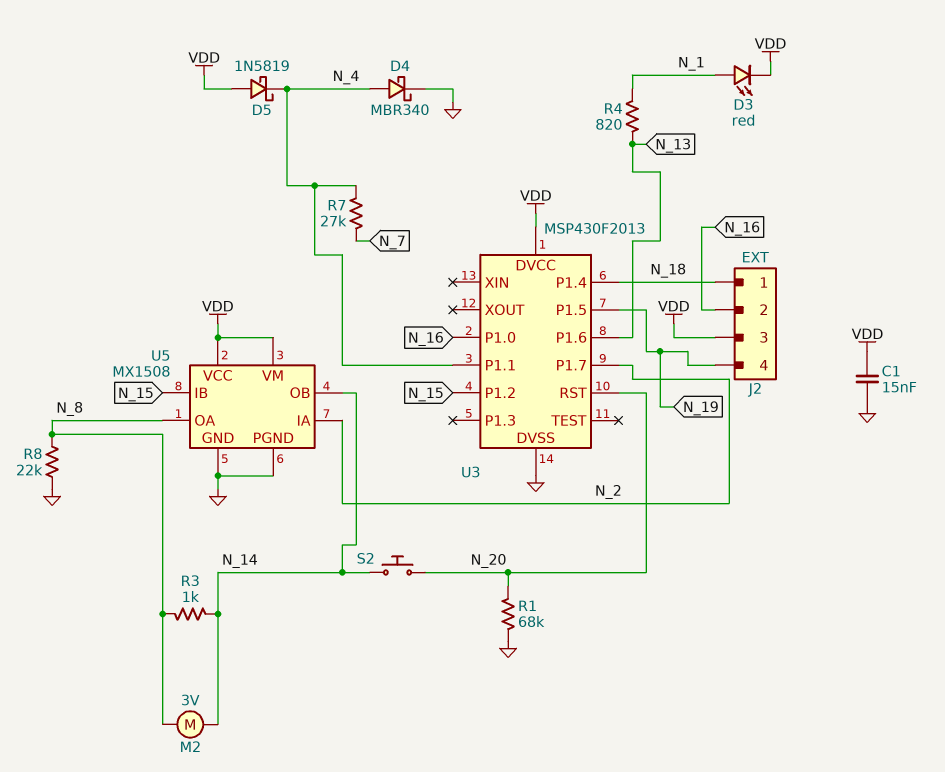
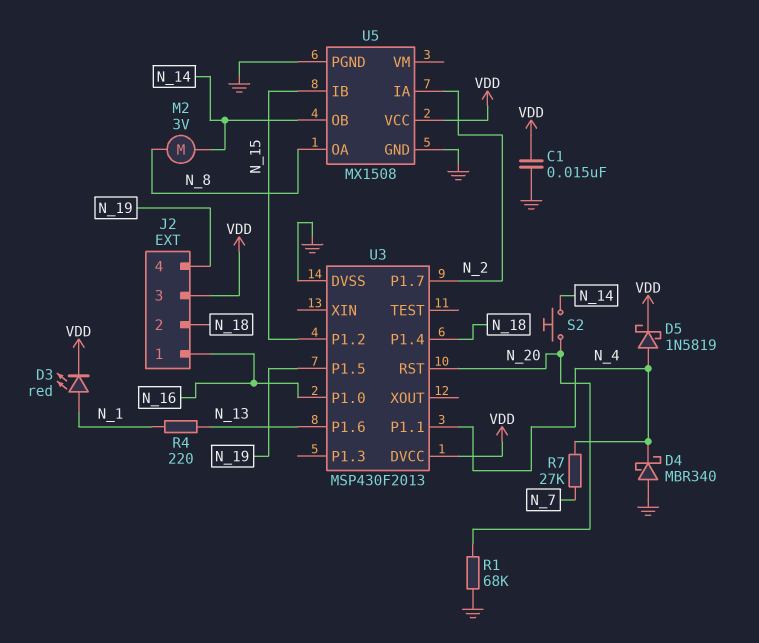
D4: schottky MBR340 (A N_4, K GND) -> schottky MBR340 (A GND, K N_4)
D5: schottky 1N5819 (A VDD, K N_4) -> schottky 1N5819 (A N_4, K VDD)
J2 pin 1: N_18 -> N_16
J2 pin 2: N_16 -> N_18
R3: 1k (N_8, N_14) -> none
R4: 820 (N_1, N_13) -> 220 (N_1, N_13)
R8: 22k (GND, N_8) -> none
U5 pin VM: VDD -> none

